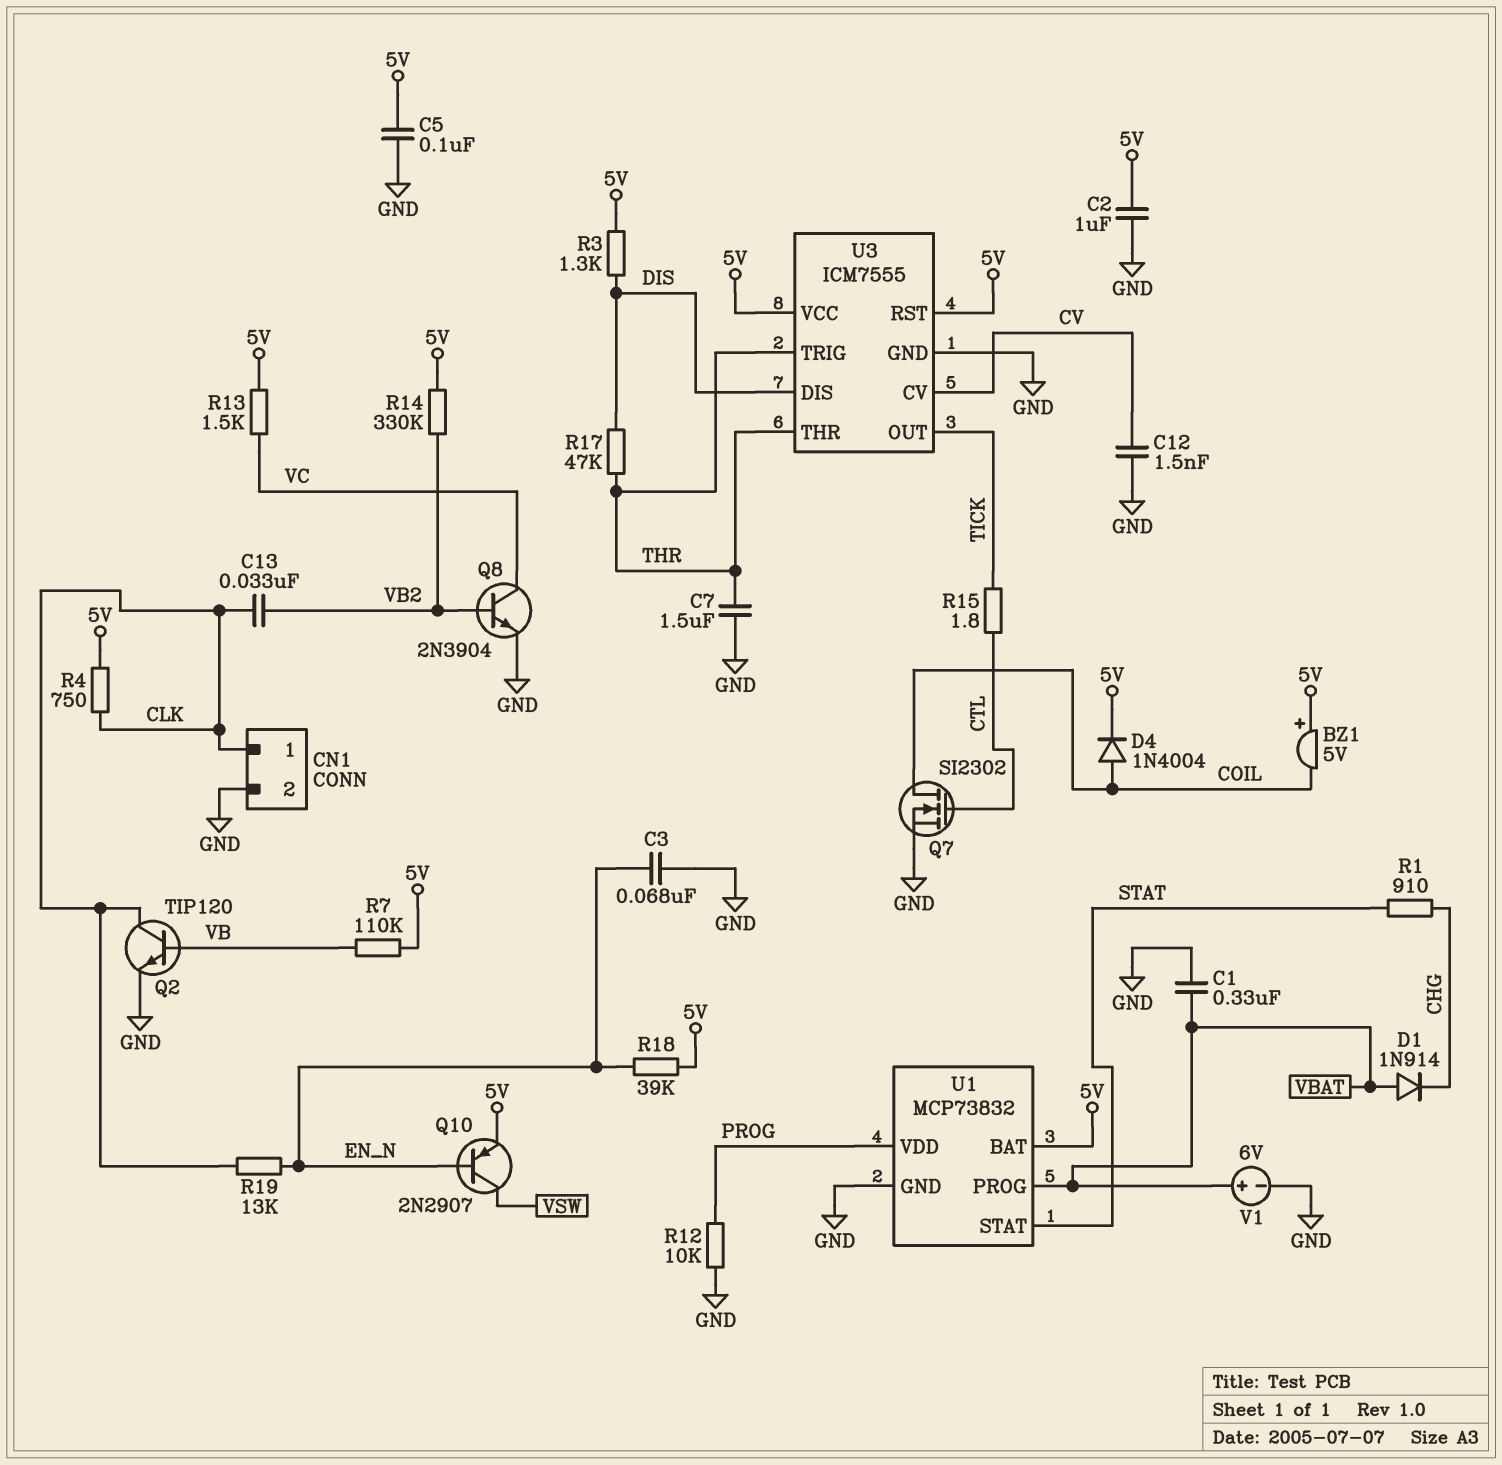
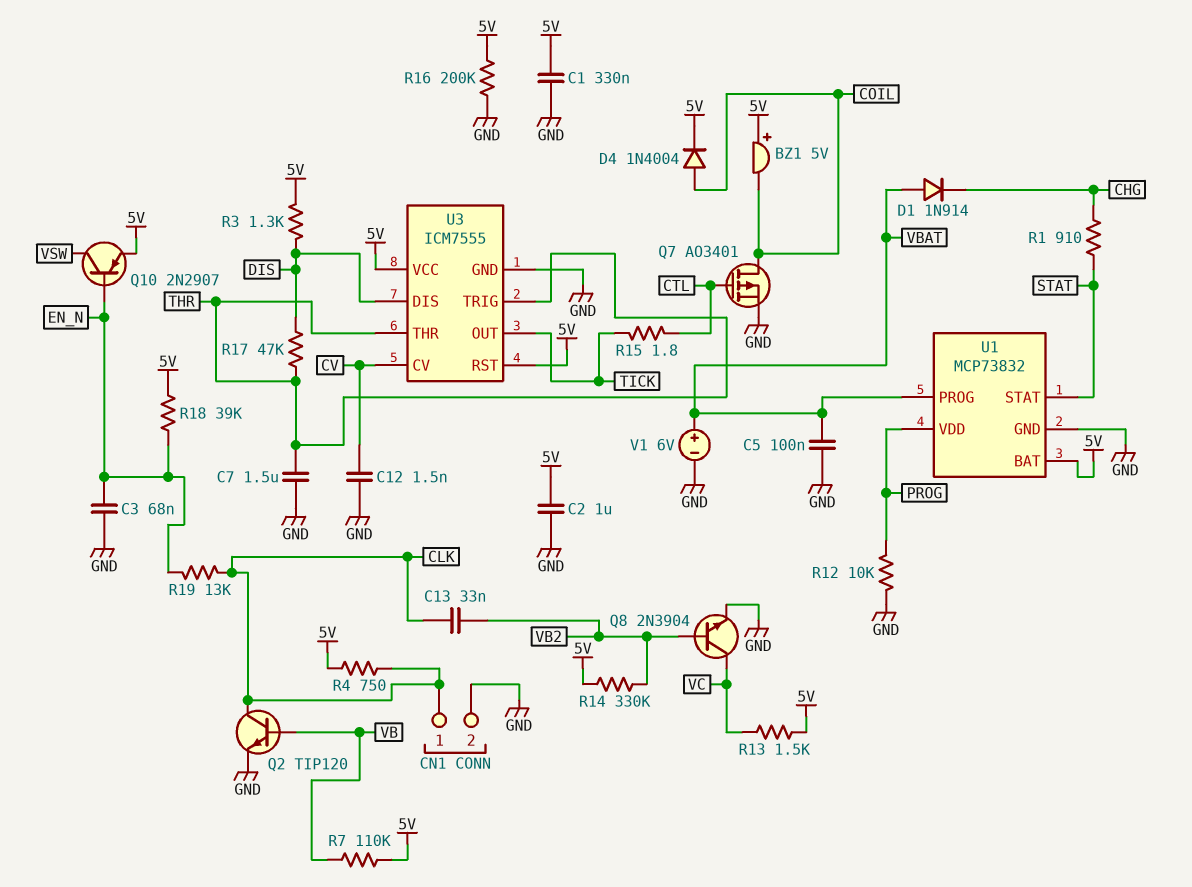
C1: 330nF (GND, VBAT) -> 330nF (5V, GND)
C5: 100nF (5V, GND) -> 100nF (GND, VBAT)
Q7: NMOS SI2302 (G CTL, D COIL, S GND) -> PMOS AO3401 (G CTL, D COIL, S GND)
R16: none -> 200k (5V, GND)

